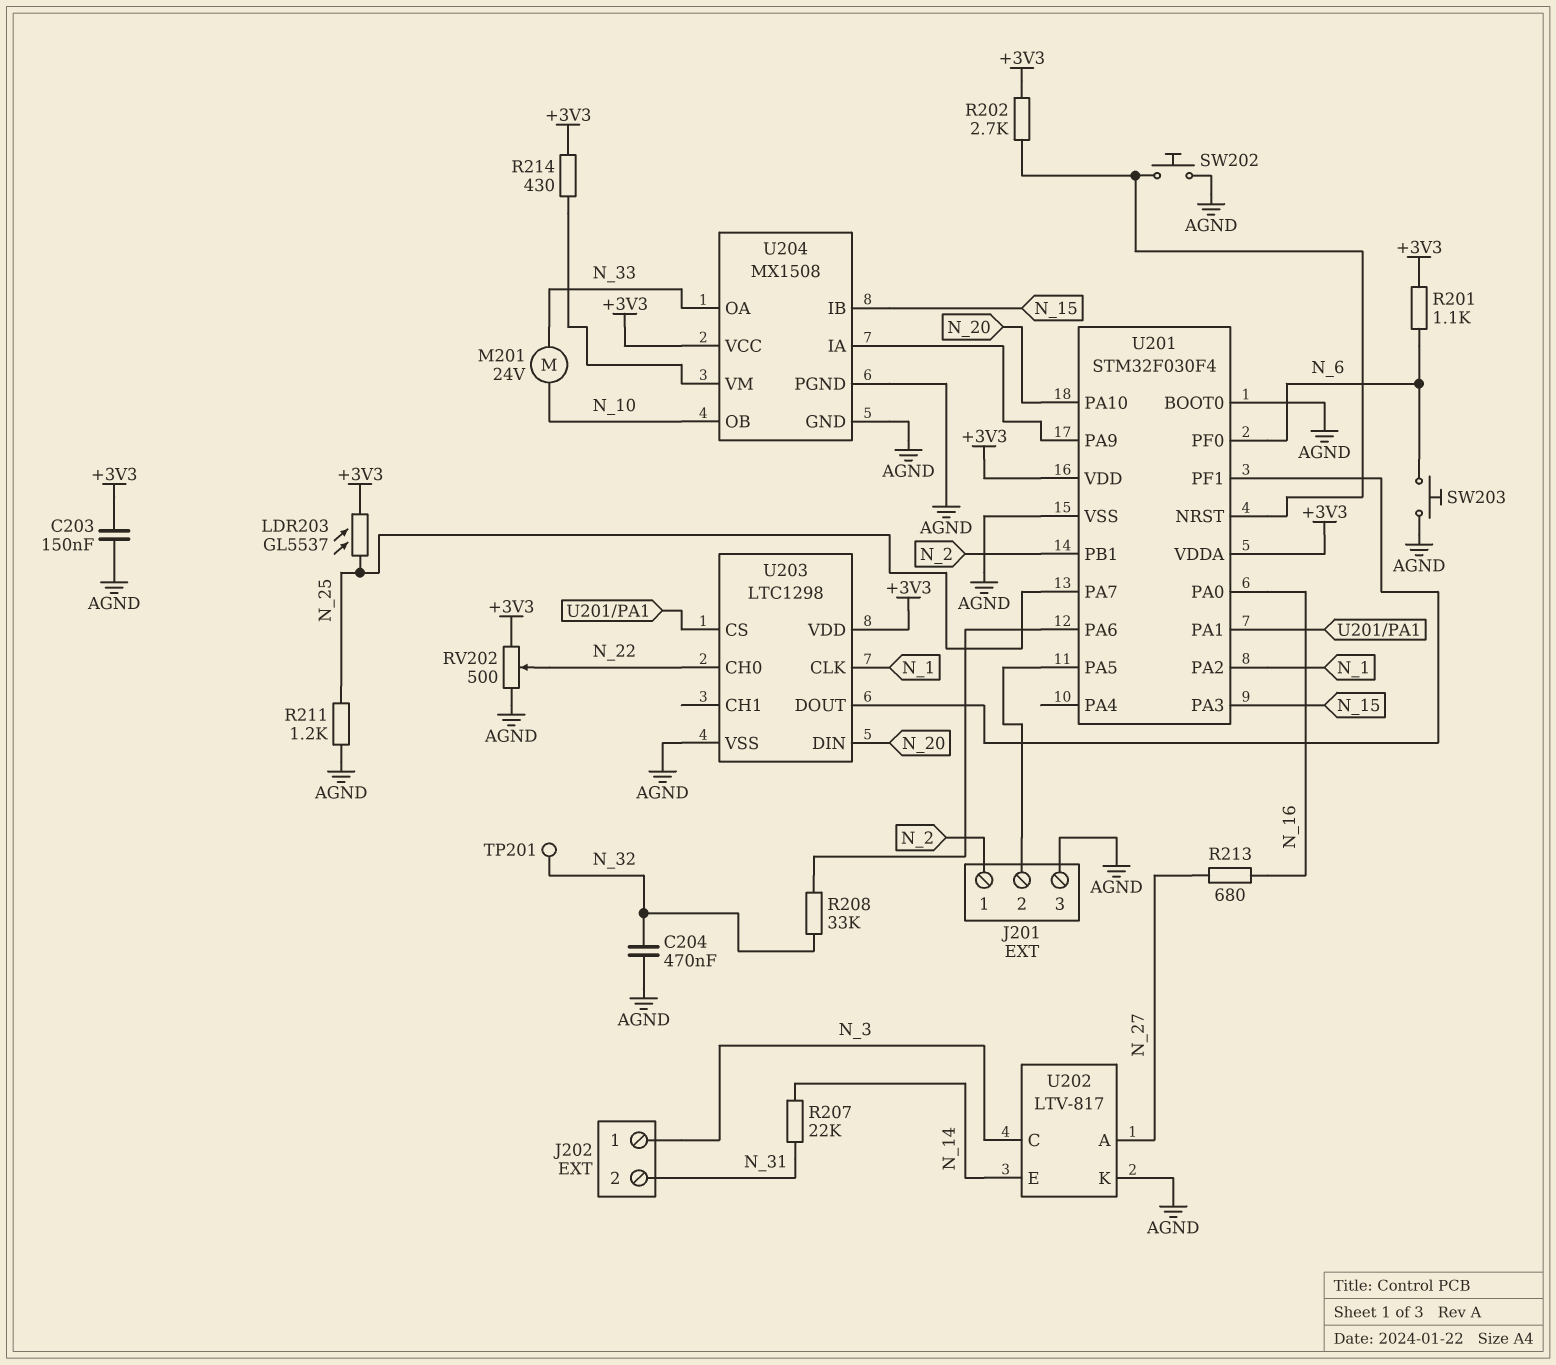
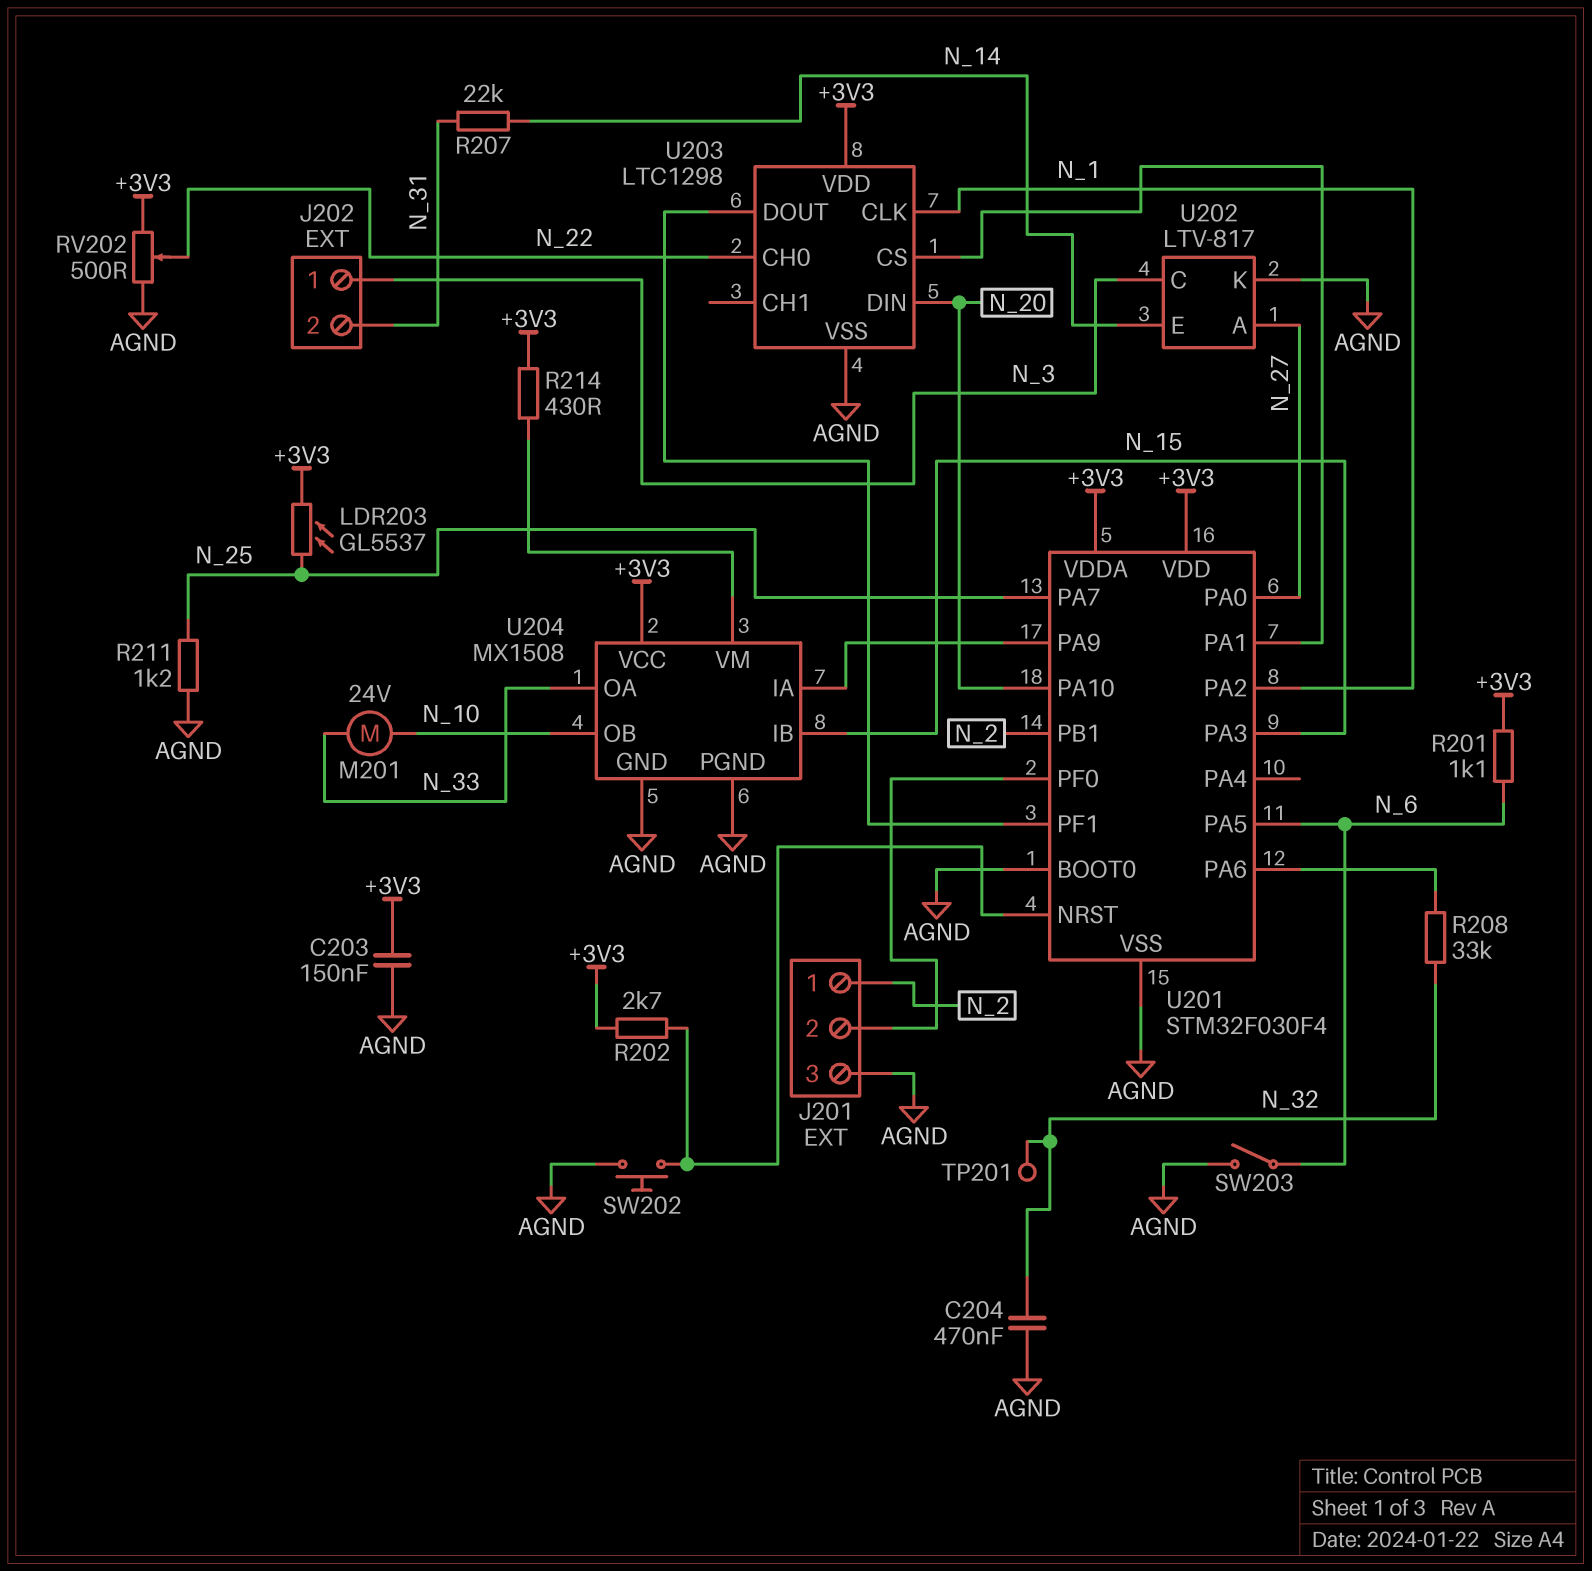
R213: 680 (N_16, N_27) -> none
SW203: button (AGND, N_6) -> switch (AGND, N_6)
U201 pin PA0: N_16 -> N_27
U201 pin PA5: J201/2 -> N_6
U201 pin PF0: N_6 -> J201/2

